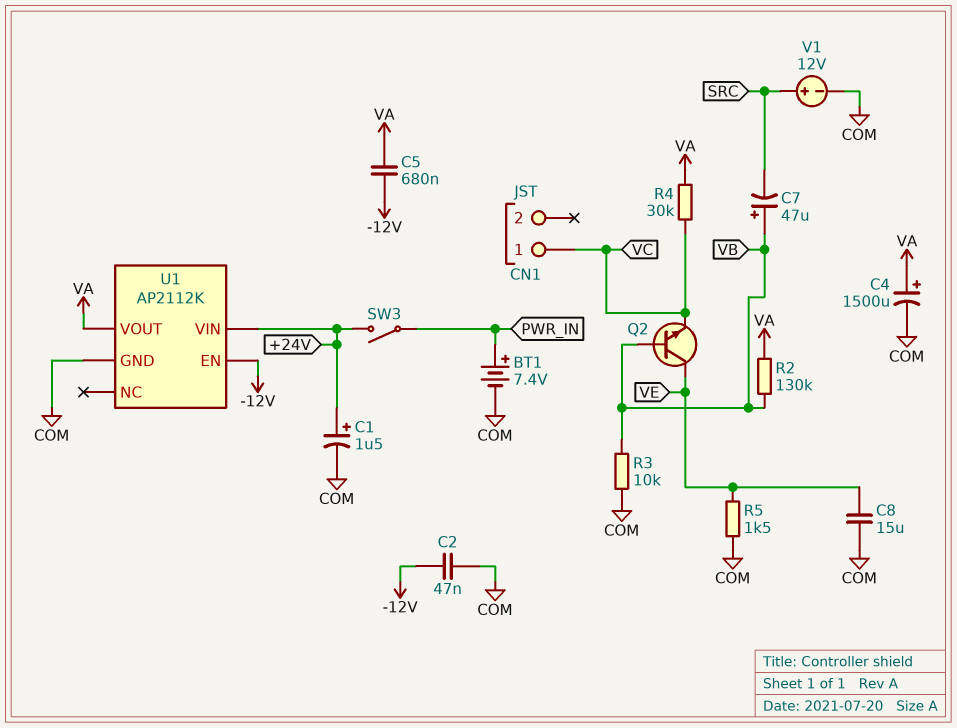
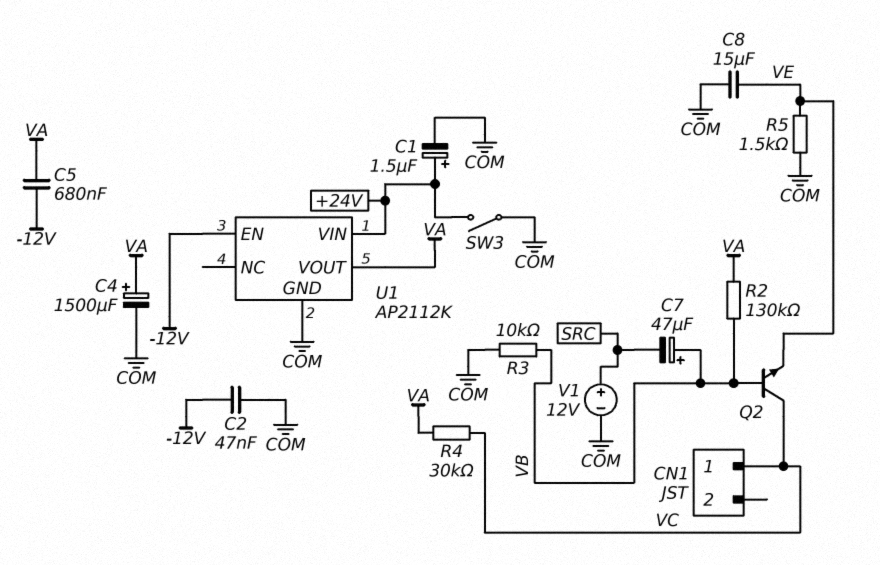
BT1: 7.4V (plus PWR_IN, minus COM) -> none
Q2: NPN (B VB, C VE, E VC) -> NPN (B VB, C VC, E VE)
SW3: switch (+24V, PWR_IN) -> switch (+24V, COM)

